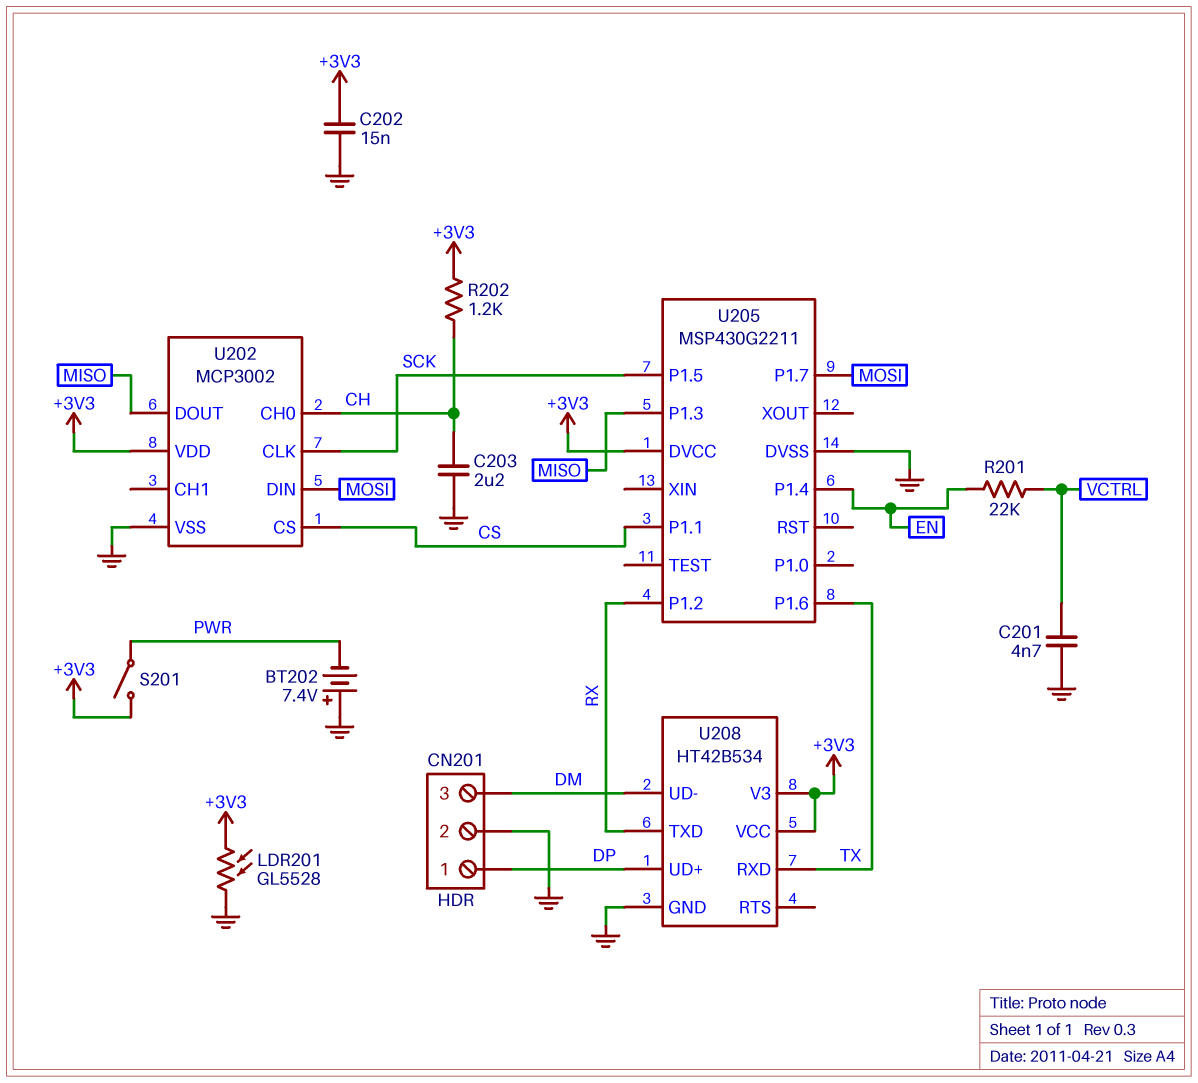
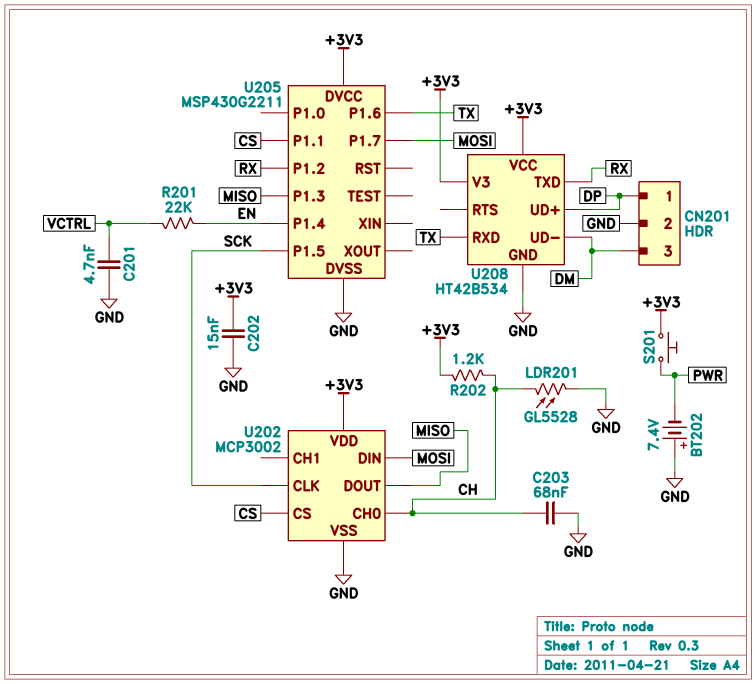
C203: 2.2uF (CH, GND) -> 68nF (CH, GND)
LDR201: GL5528 (+3V3, GND) -> GL5528 (CH, GND)
S201: switch (+3V3, PWR) -> button (+3V3, PWR)

